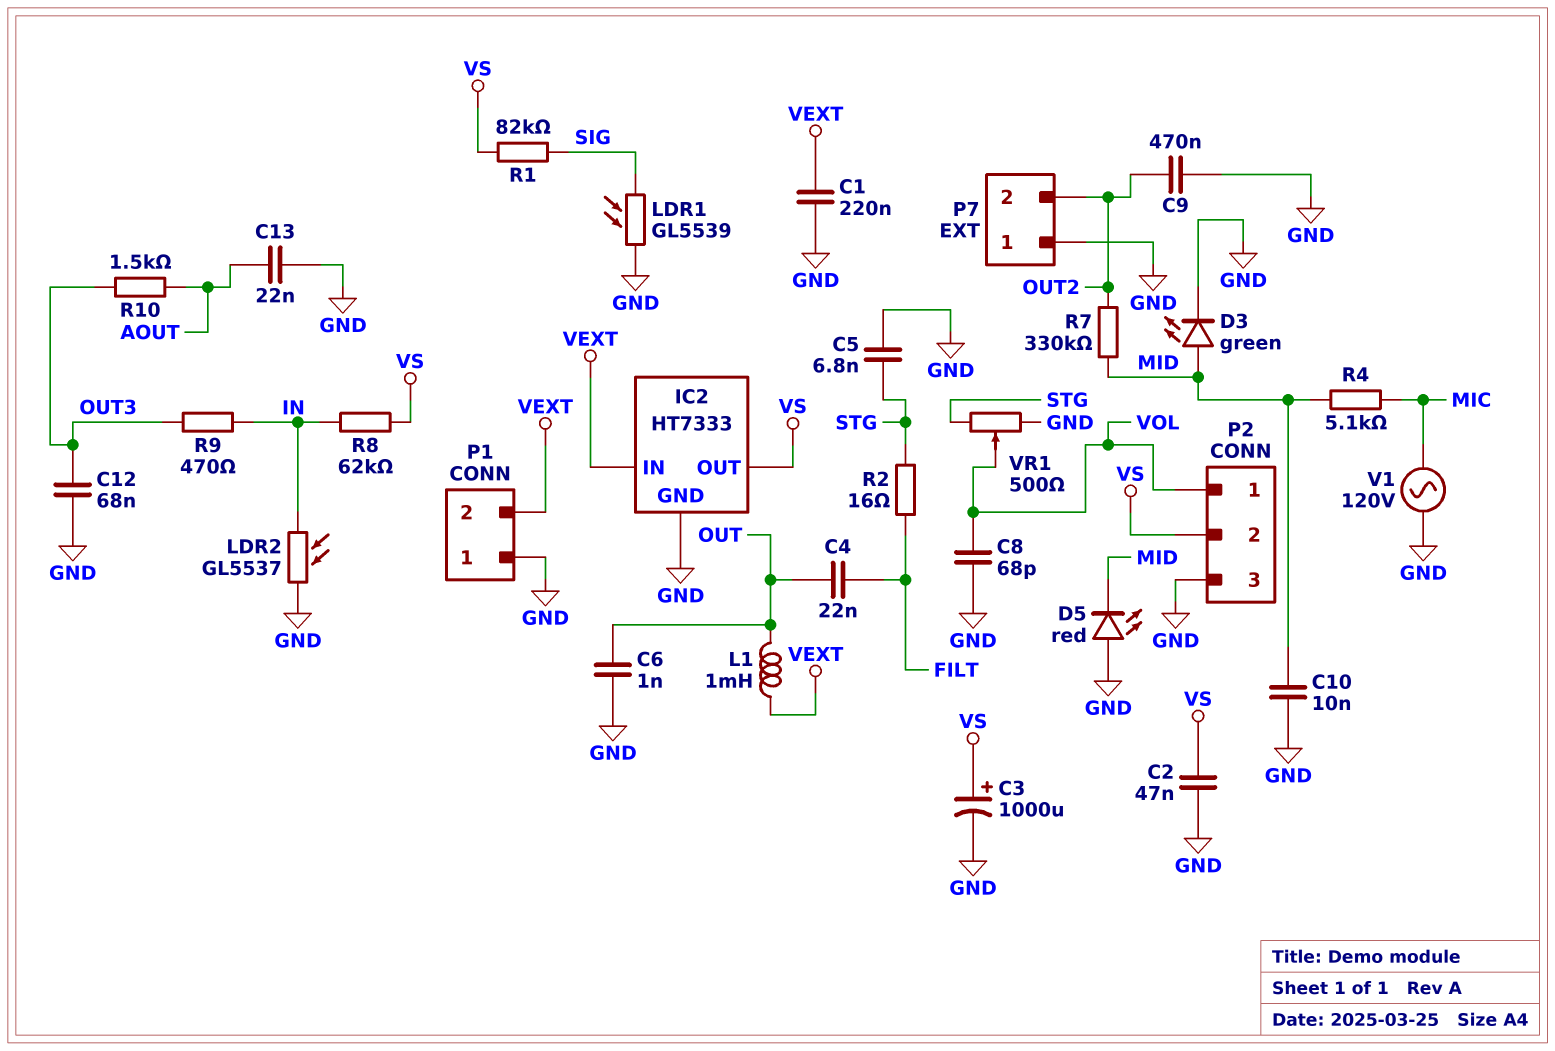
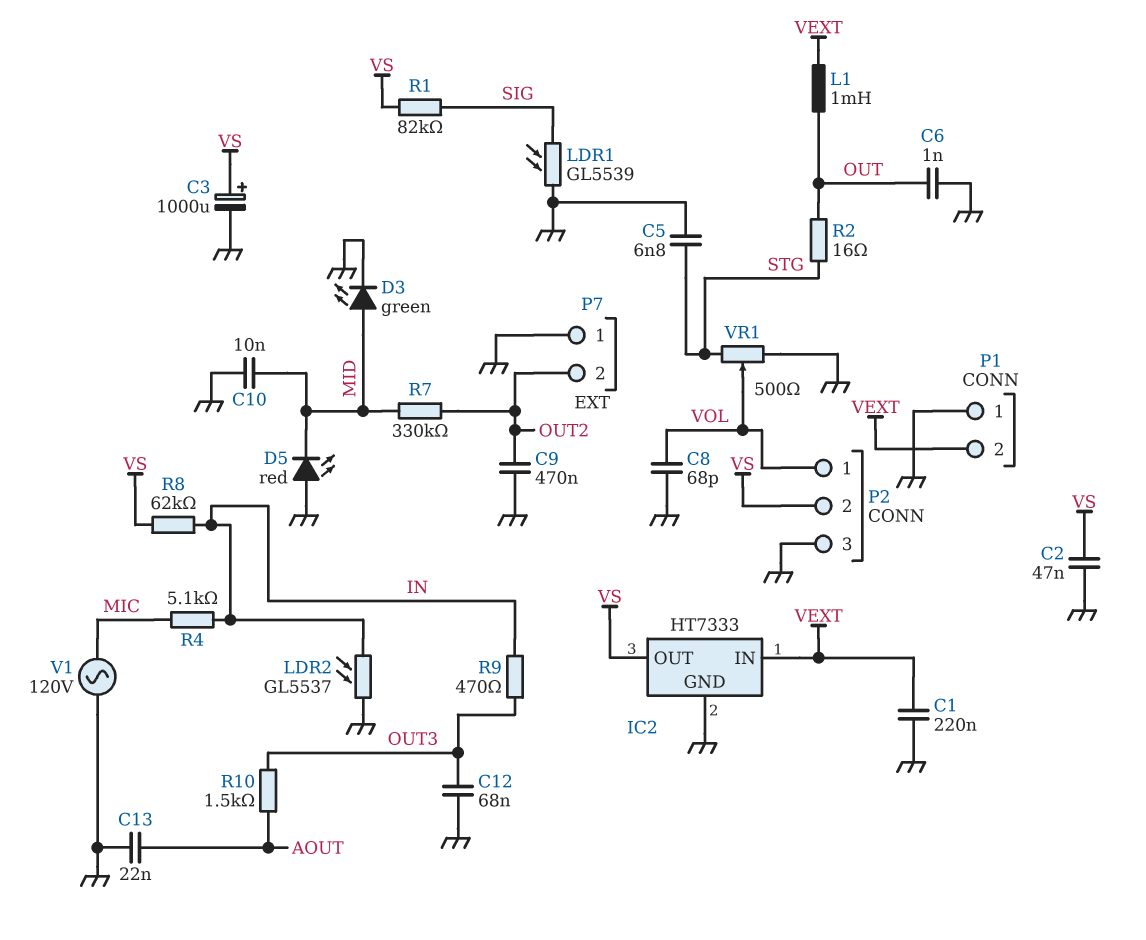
C4: 22nF (FILT, OUT) -> none
R2: 16 (FILT, STG) -> 16 (OUT, STG)
R4: 5.1k (MIC, MID) -> 5.1k (IN, MIC)

